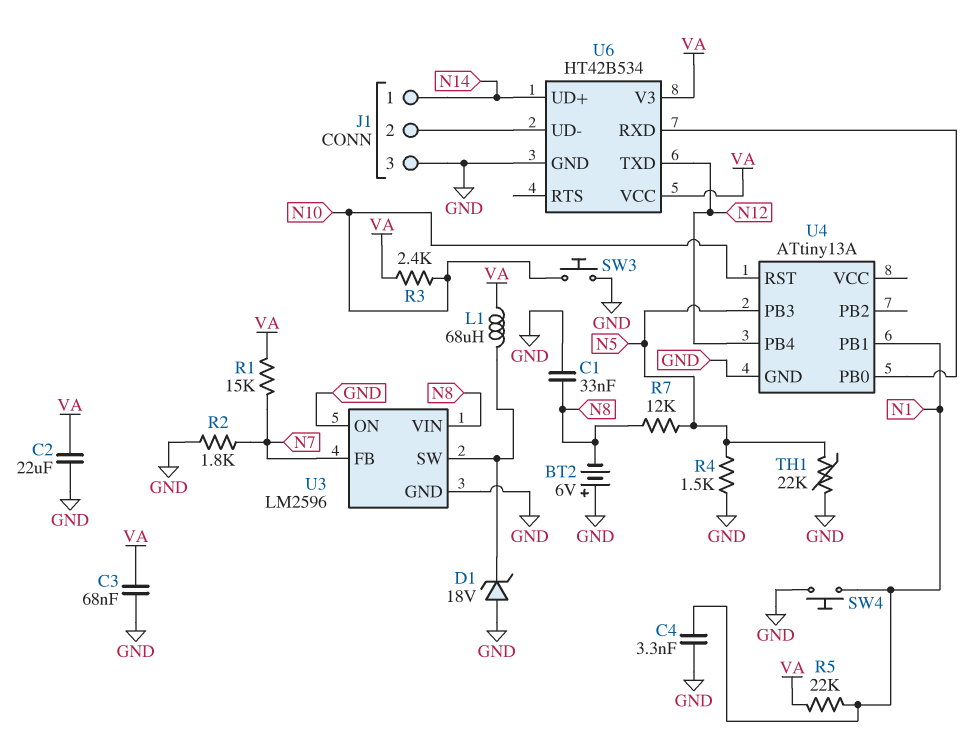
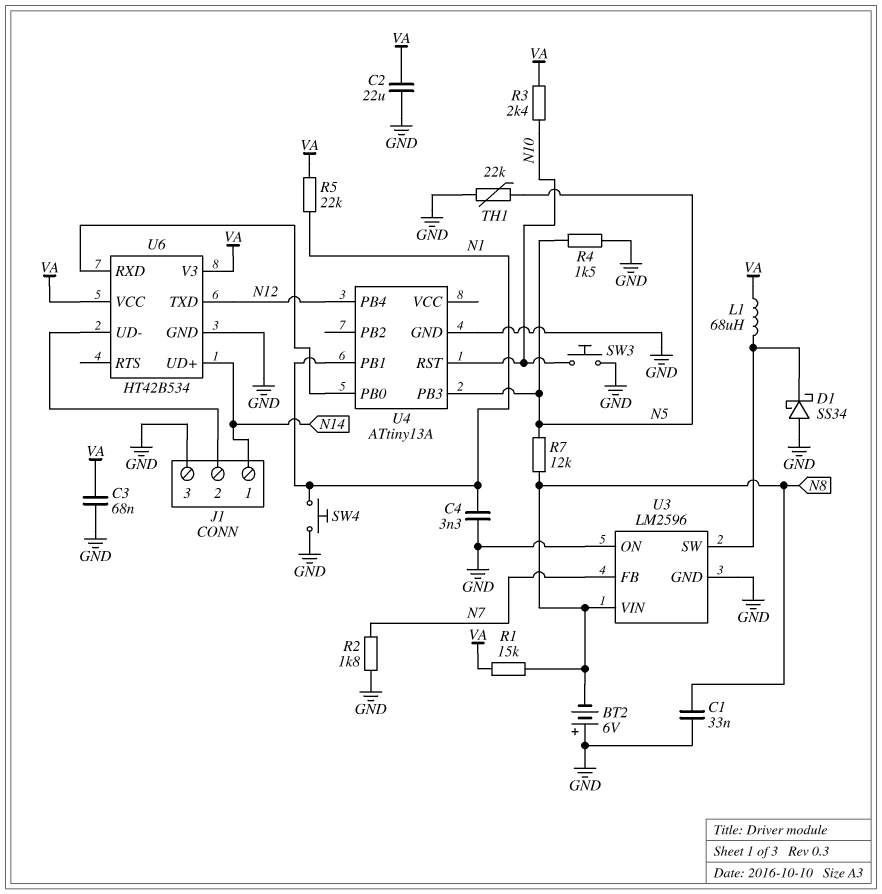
D1: zener 18V (A GND, K U3/SW) -> schottky SS34 (A GND, K U3/SW)
R1: 15k (N7, VA) -> 15k (N8, VA)

